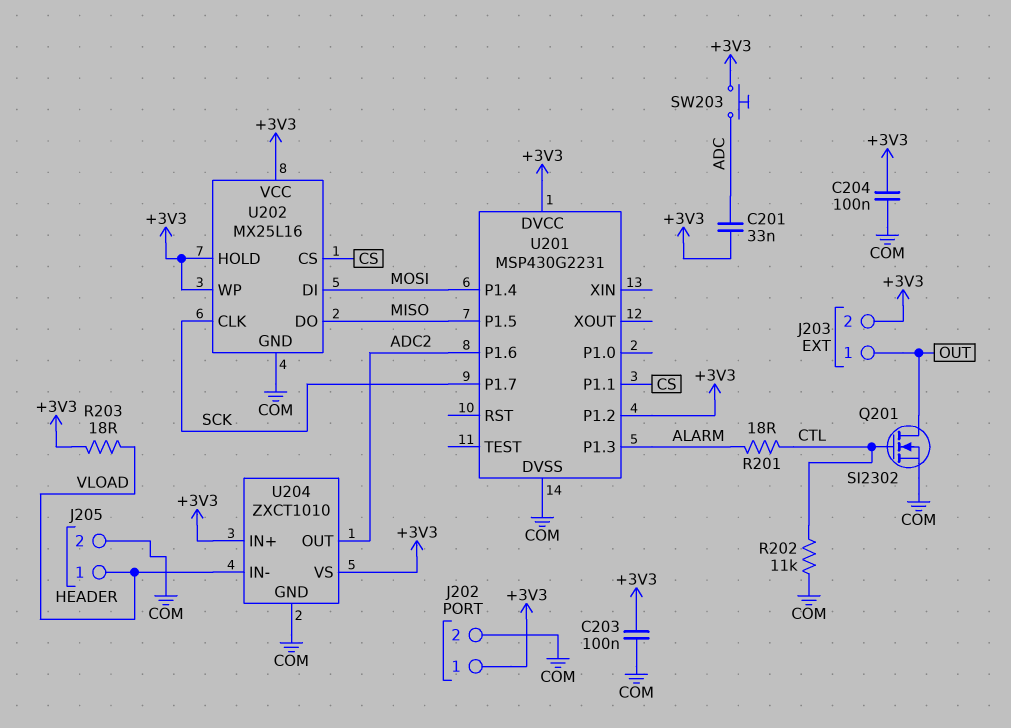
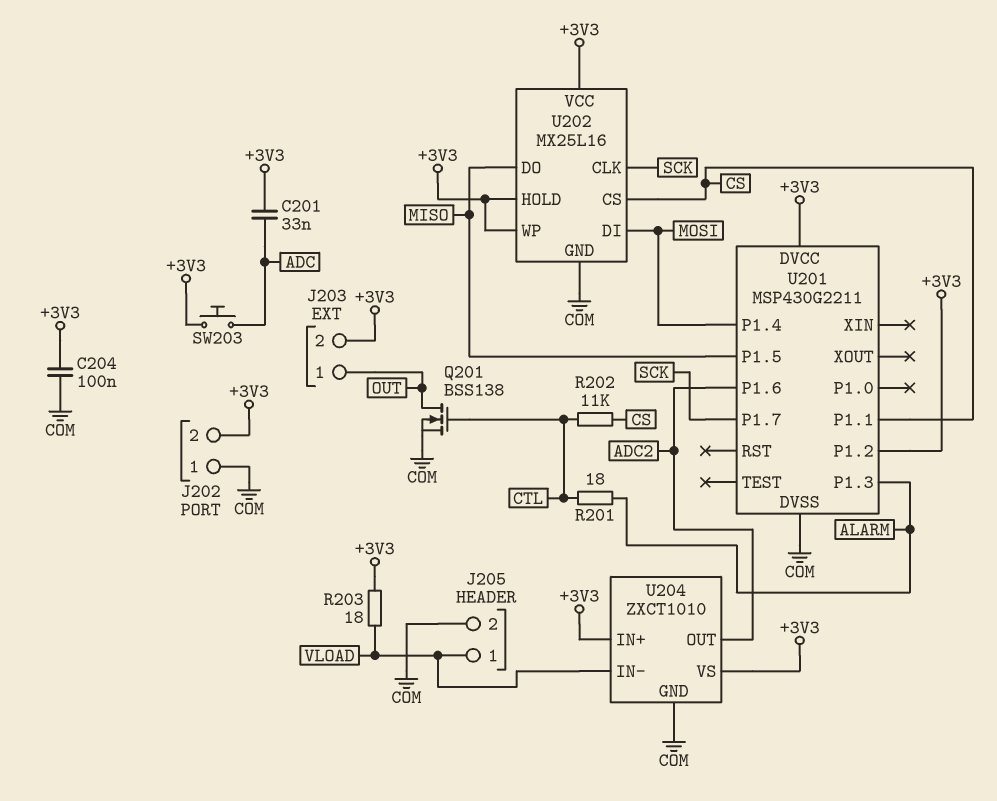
C203: 100nF (+3V3, COM) -> none
J202 pin 1: +3V3 -> COM
J202 pin 2: COM -> +3V3
Q201: NMOS SI2302 (G CTL, D OUT, S COM) -> NMOS BSS138 (G CTL, D OUT, S COM)
R202: 11k (COM, CTL) -> 11k (CS, CTL)
U201: MSP430G2231 -> MSP430G2211

